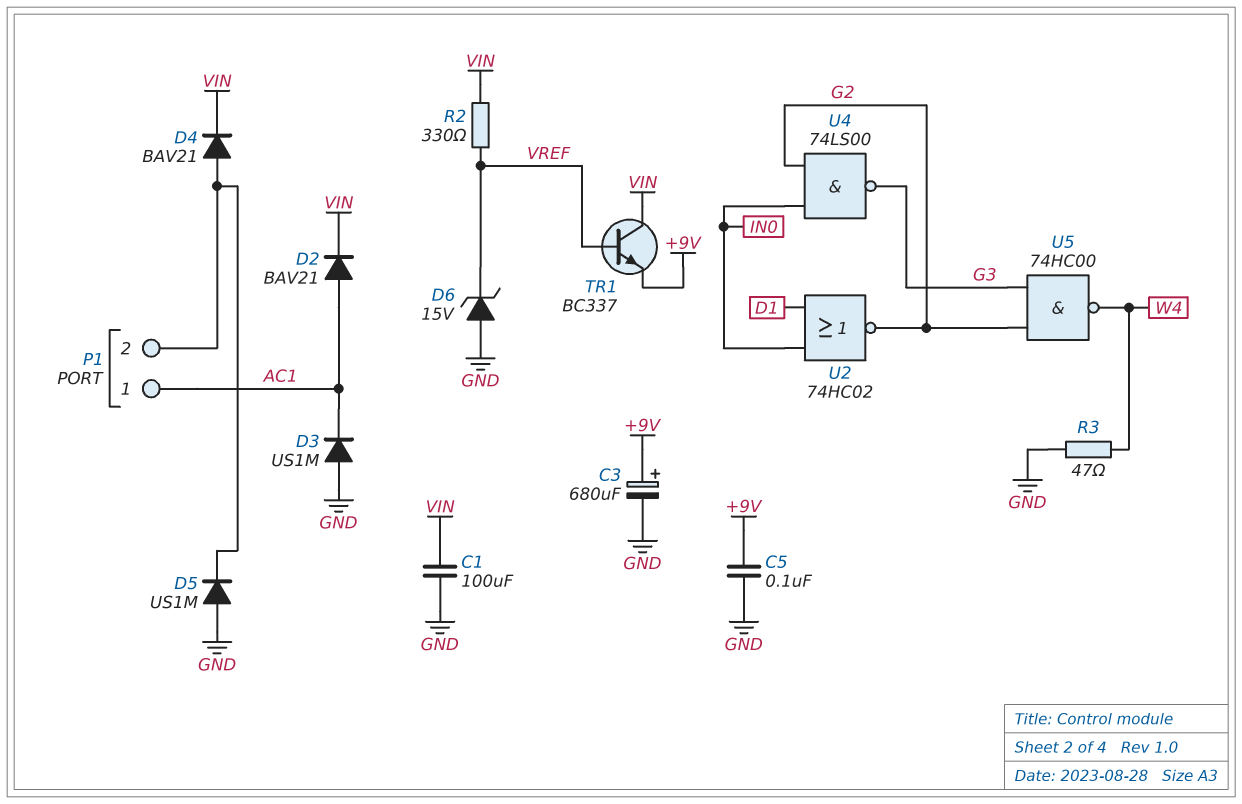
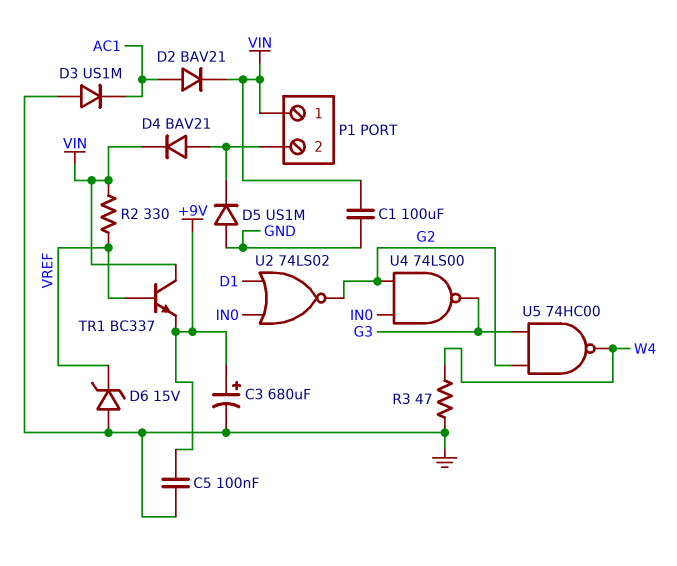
P1 pin 1: AC1 -> VIN
U2: NOR 74HC02 (in D1, in IN0, out G2) -> NOR 74LS02 (in D1, in IN0, out G2)

